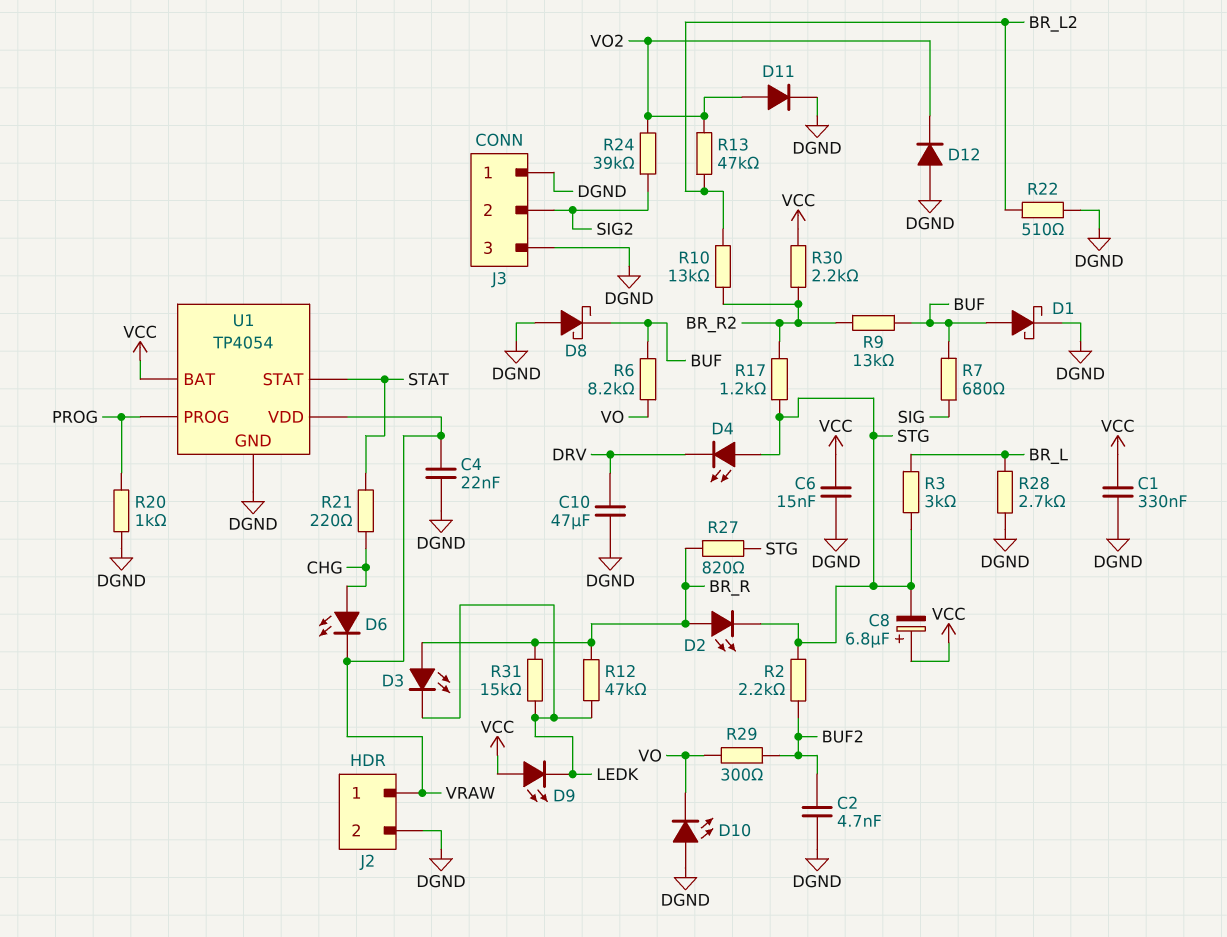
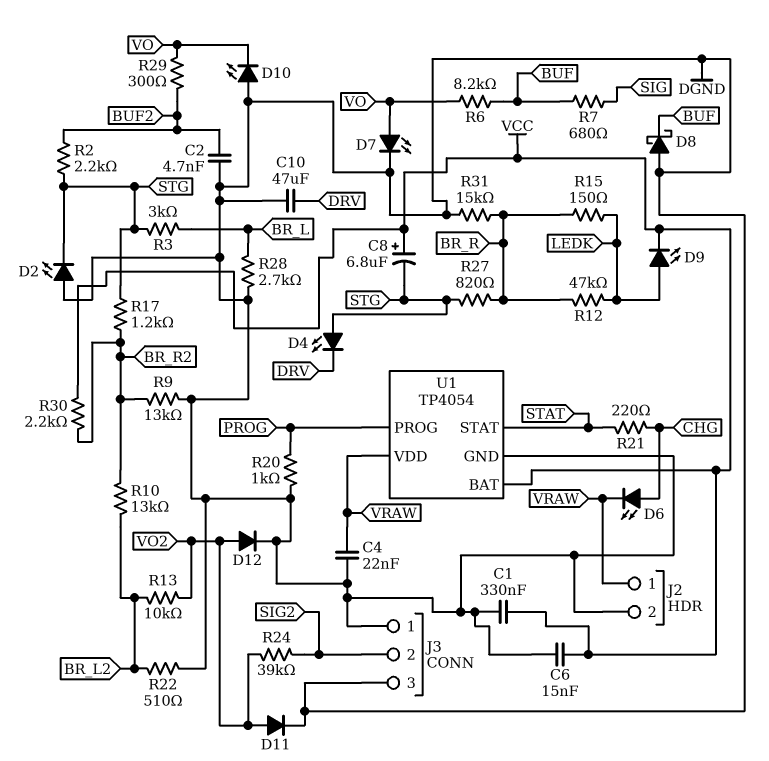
D1: schottky (A BUF, K DGND) -> none
D2: LED (A BR_R, K STG) -> LED (A DGND, K STG)
D3: LED (A BR_R, K LEDK) -> none
D7: none -> LED (A VO, K DGND)
D9: LED (A VCC, K LEDK) -> LED (A LEDK, K VCC)
D12: diode (A DGND, K VO2) -> diode (A VO2, K DGND)
R9: 13k (BR_R2, BUF) -> 13k (BR_R2, DGND)
R13: 47k (BR_L2, VO2) -> 10k (BR_L2, VO2)
R15: none -> 150 (BR_R, LEDK)
R31: 15k (BR_R, LEDK) -> 15k (BR_R, DGND)

